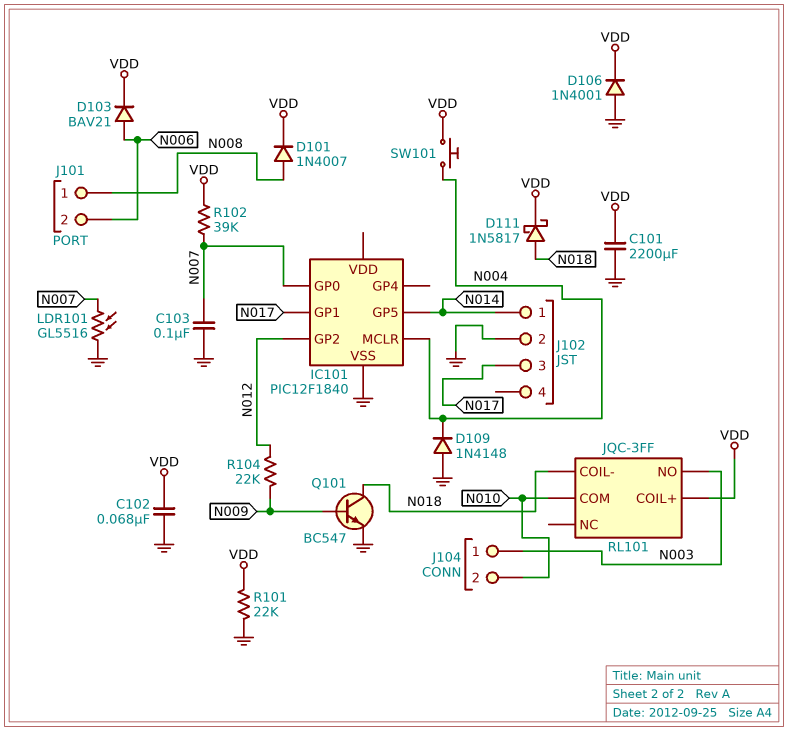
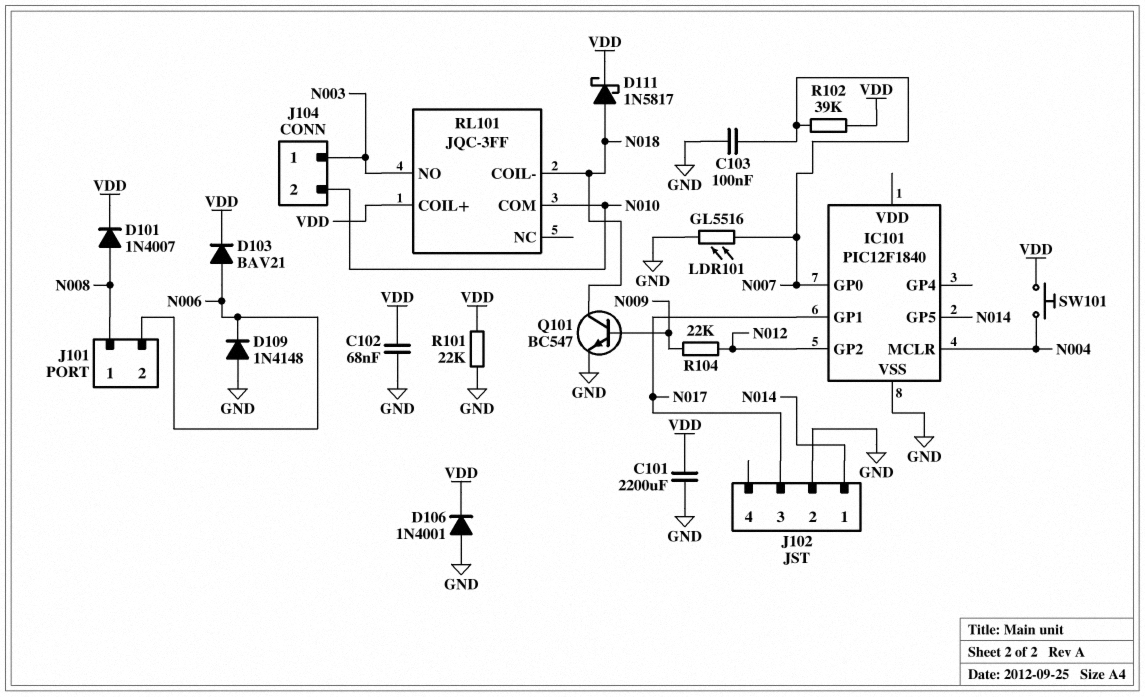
D109: diode 1N4148 (A GND, K N004) -> diode 1N4148 (A GND, K N006)

